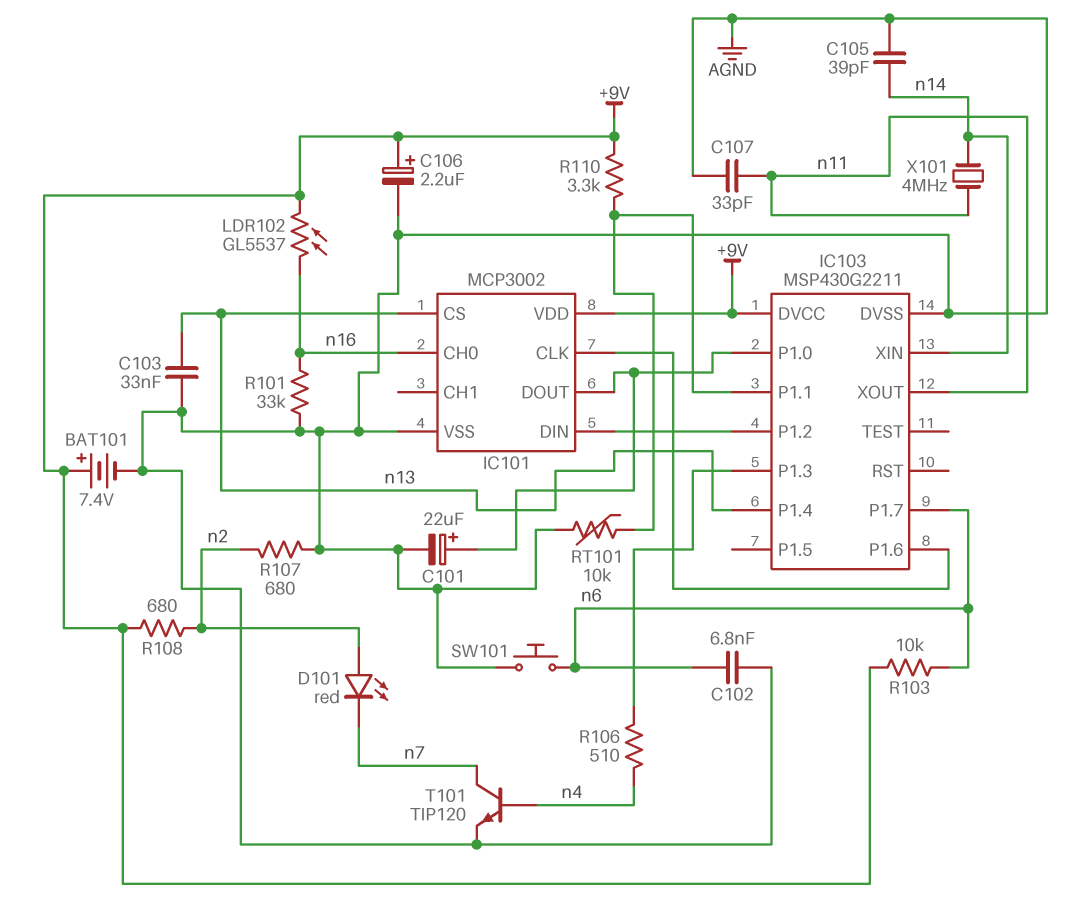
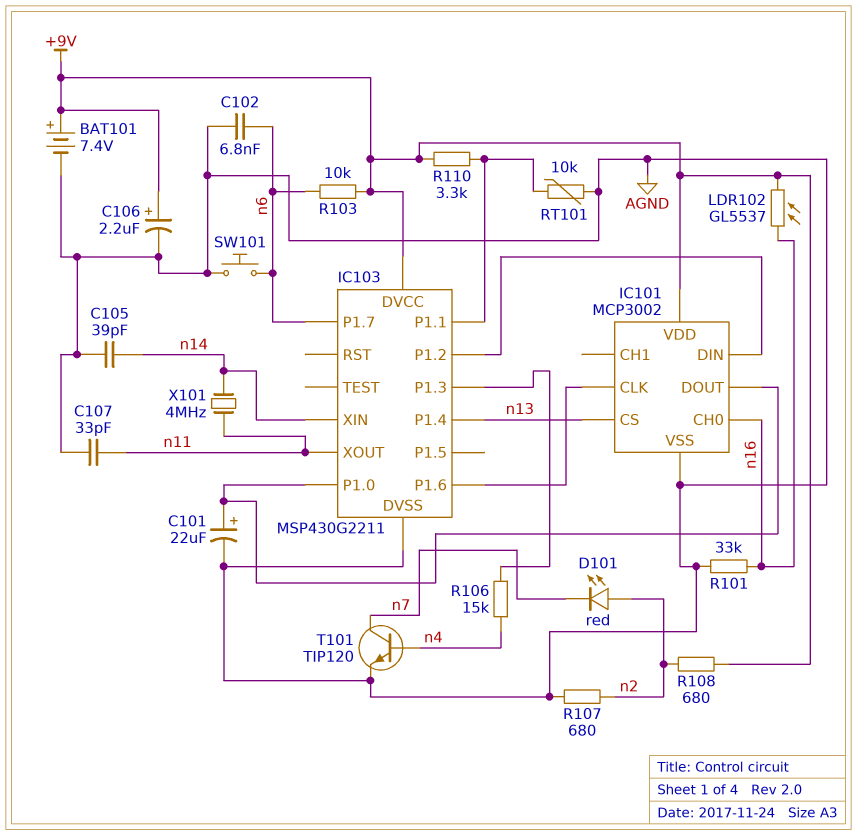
C103: 33nF (AGND, n13) -> none
R106: 510 (IC103/P1.3, n4) -> 15k (IC103/P1.3, n4)

